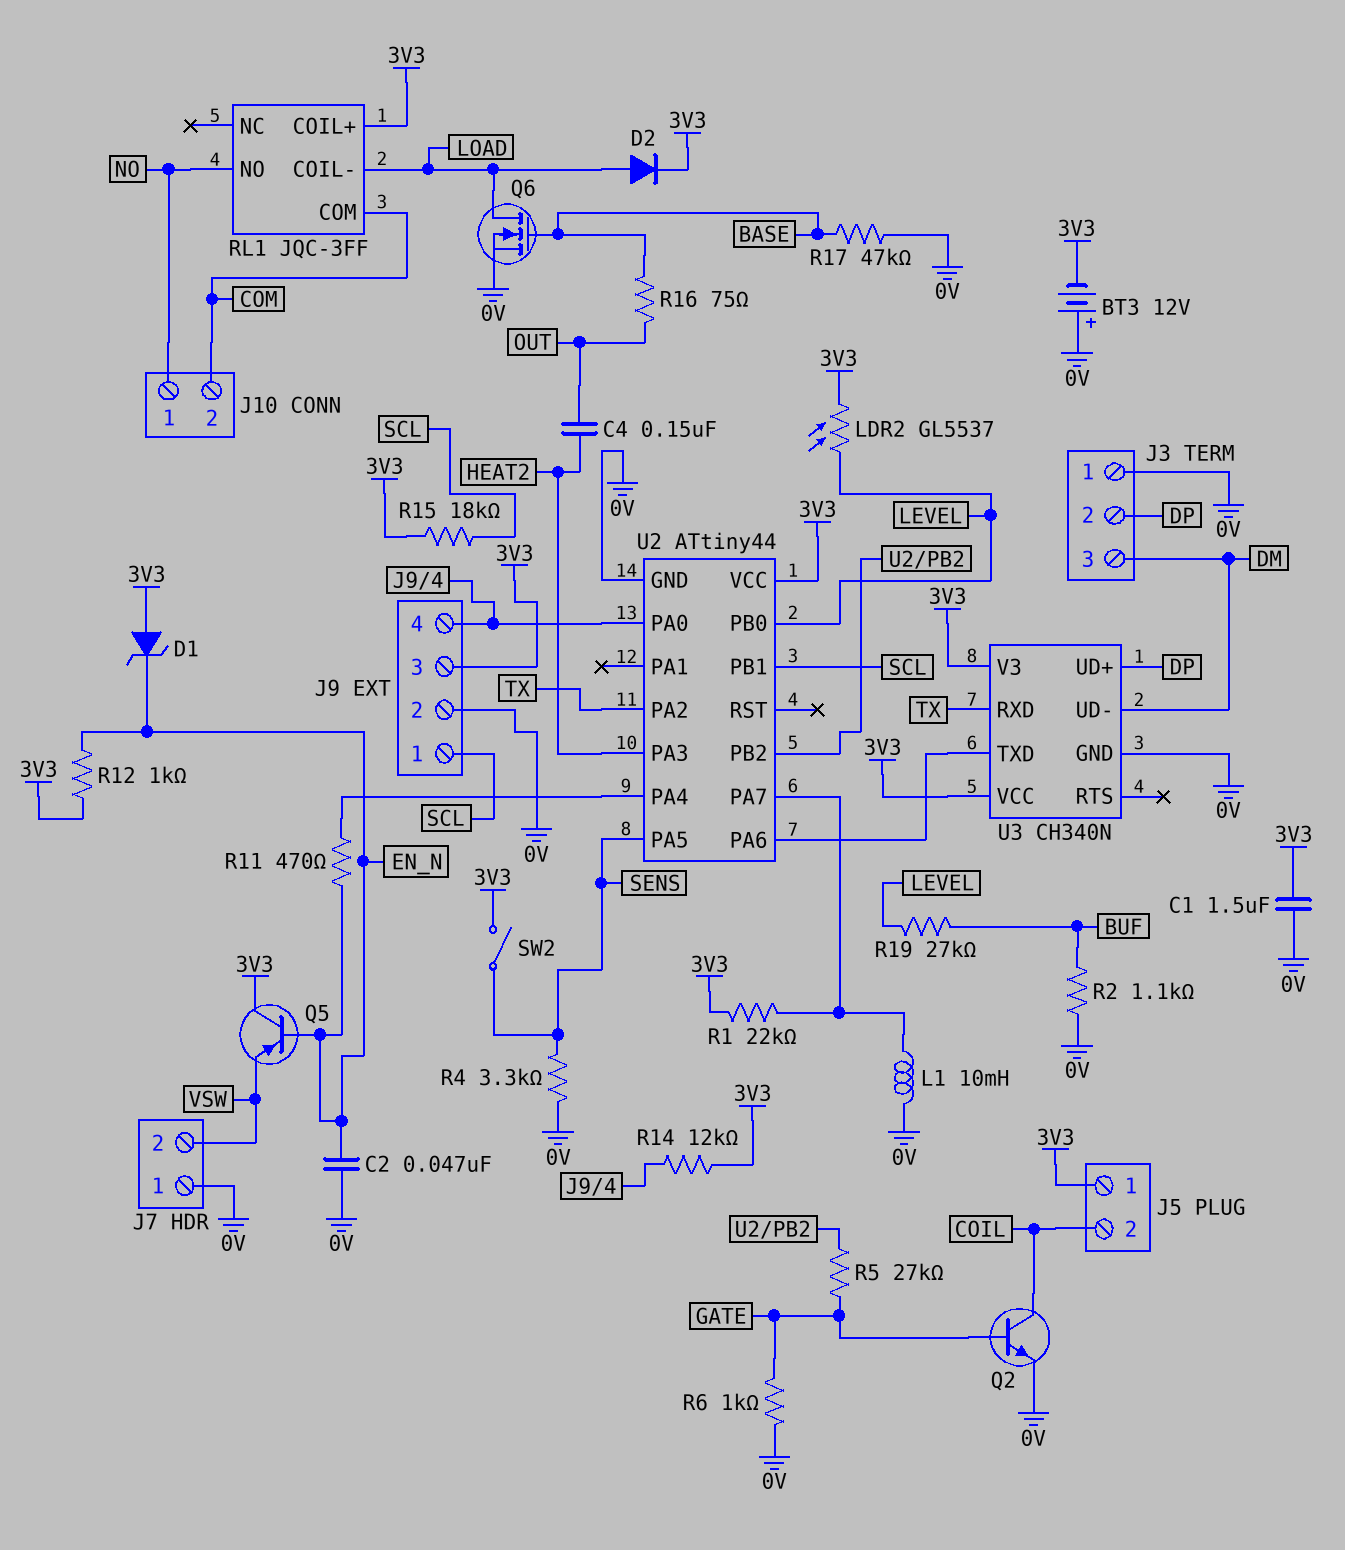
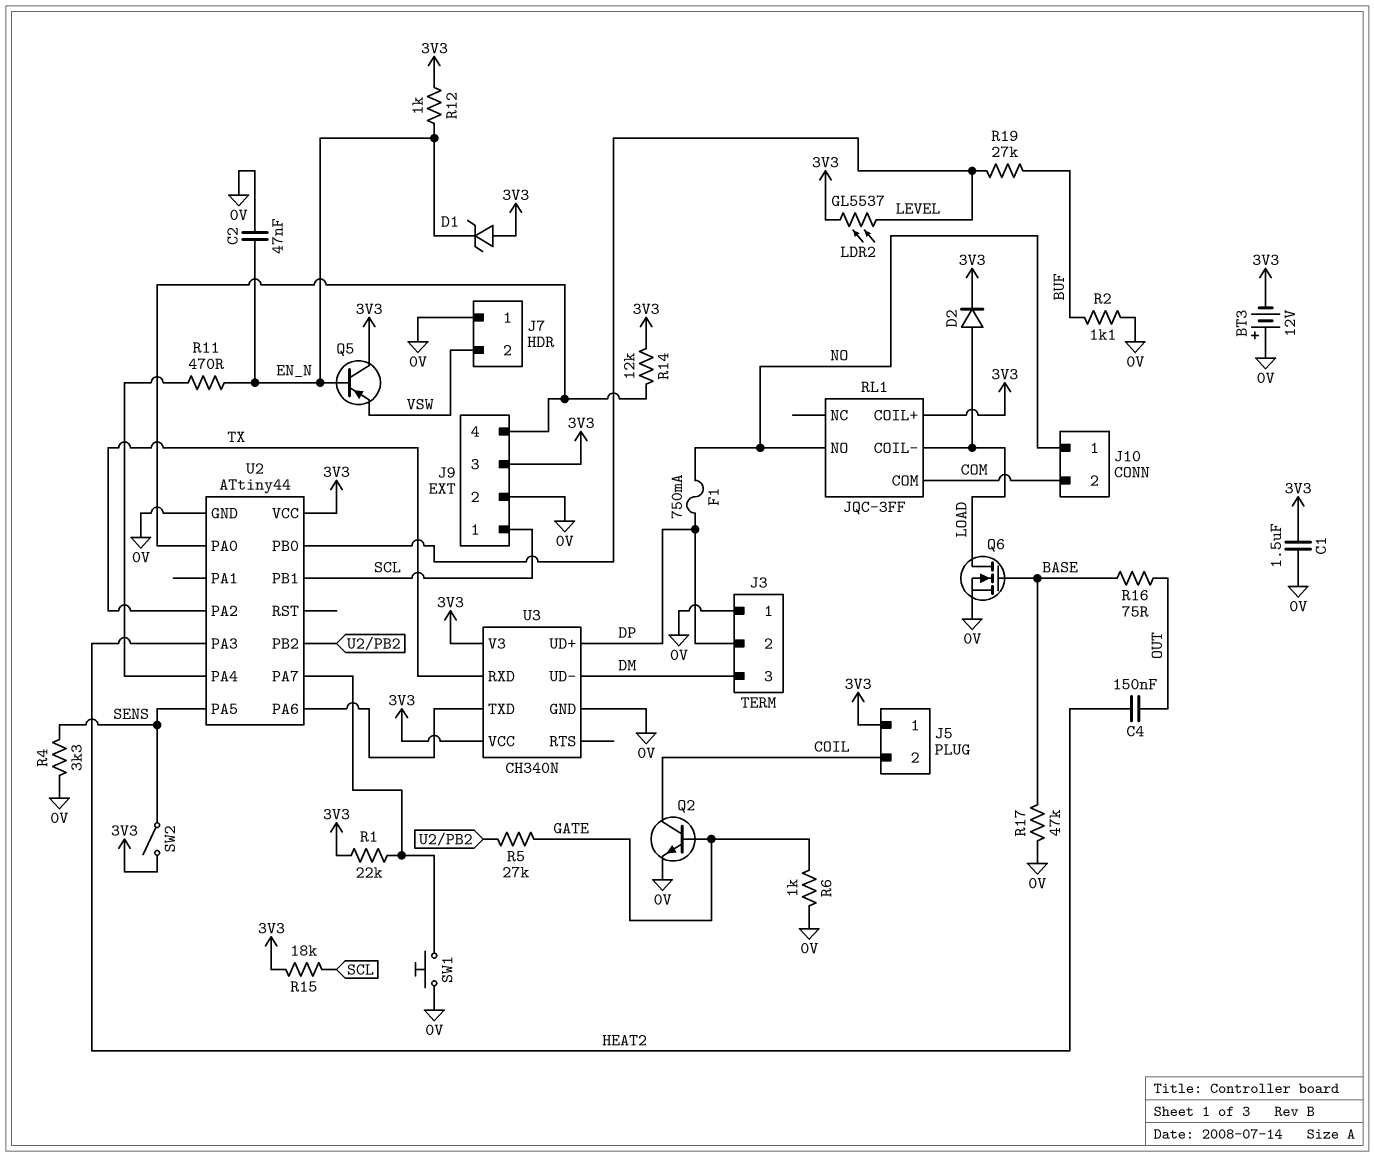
F1: none -> 750mA (DP, NO)
L1: 10mH (0V, U2/PA7) -> none
SW1: none -> button (0V, U2/PA7)

